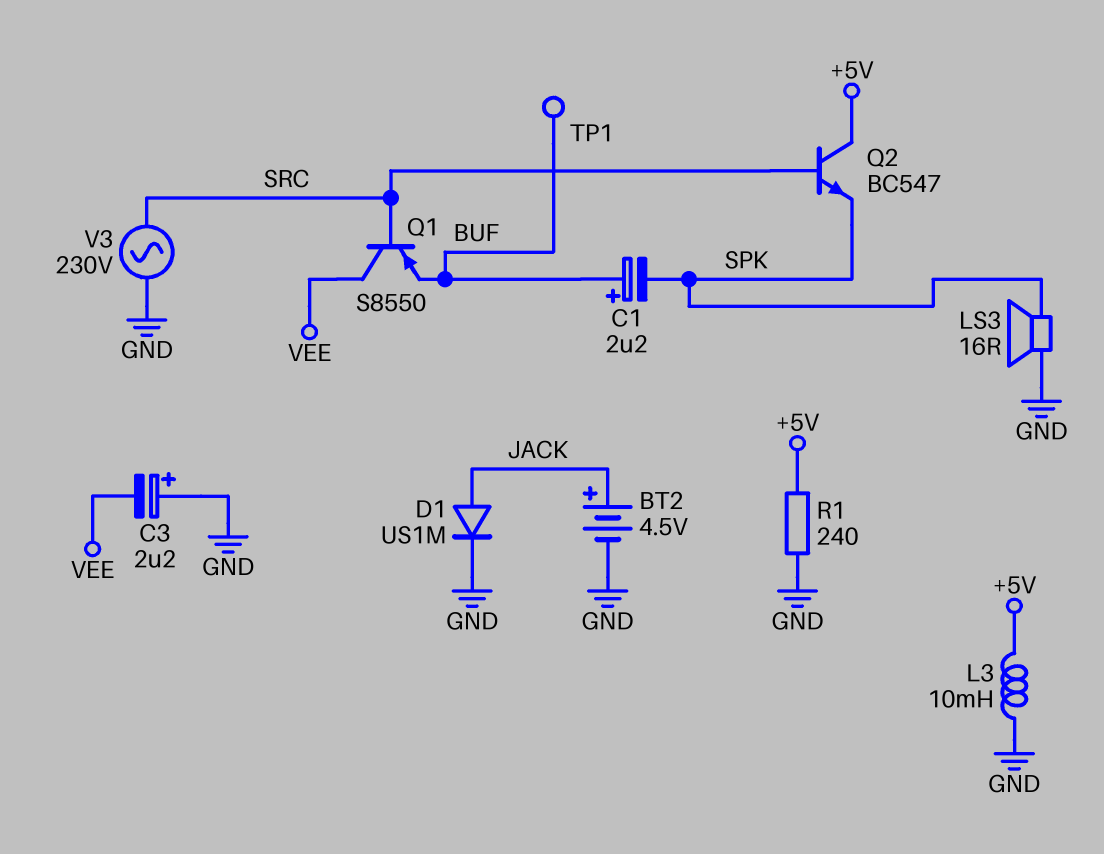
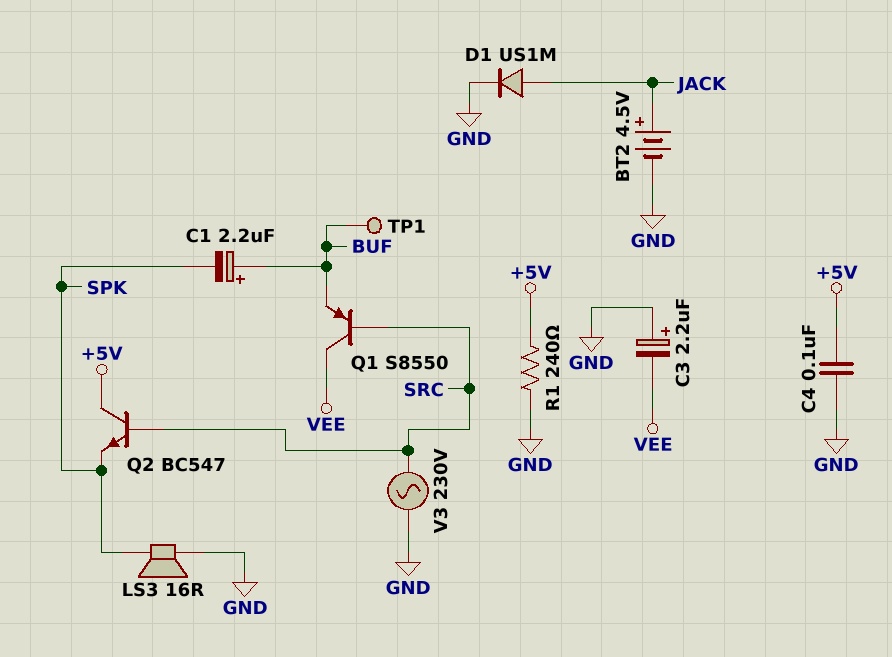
C4: none -> 100nF (+5V, GND)
L3: 10mH (+5V, GND) -> none

